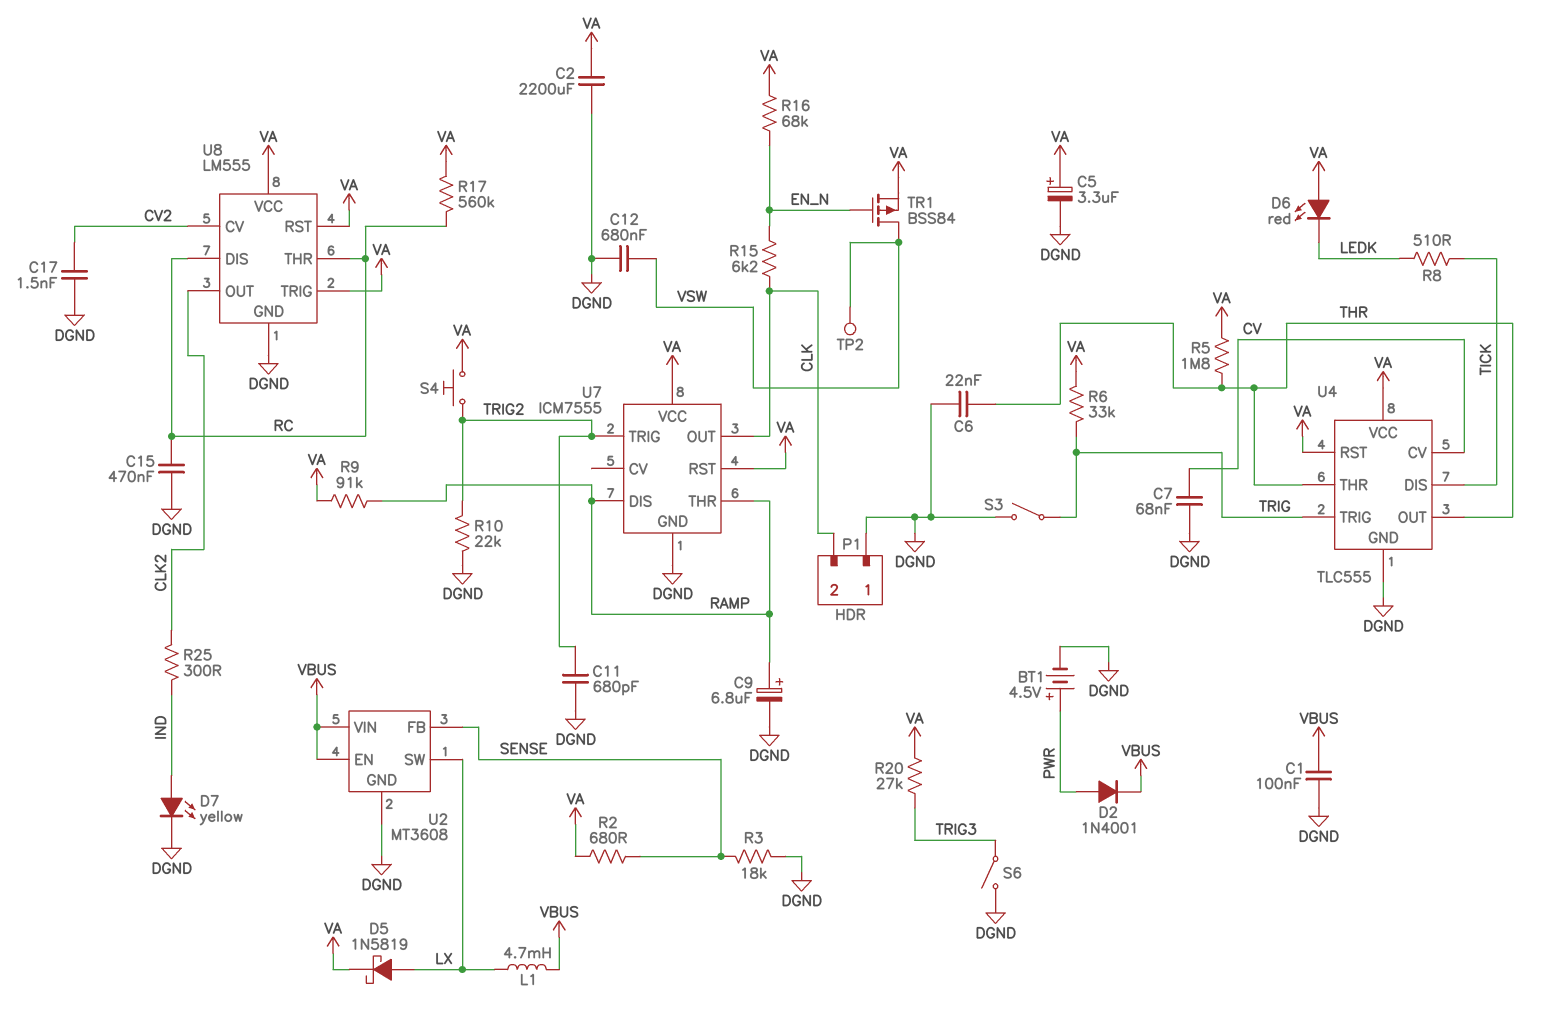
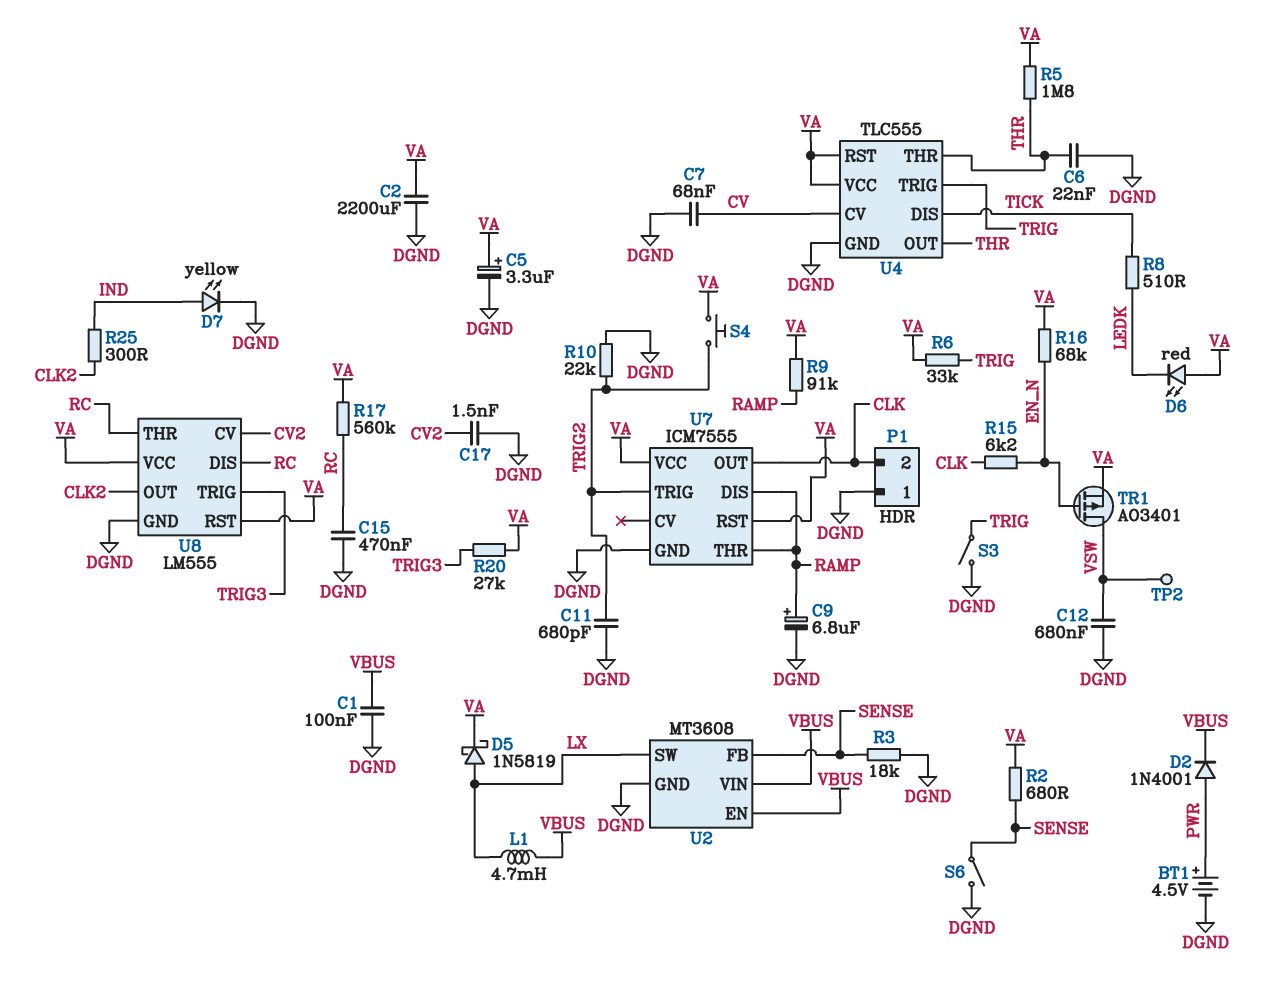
S6: switch (DGND, TRIG3) -> switch (DGND, SENSE)
TR1: PMOS BSS84 (G EN_N, D VSW, S VA) -> PMOS AO3401 (G EN_N, D VSW, S VA)
U8 pin TRIG: VA -> TRIG3

